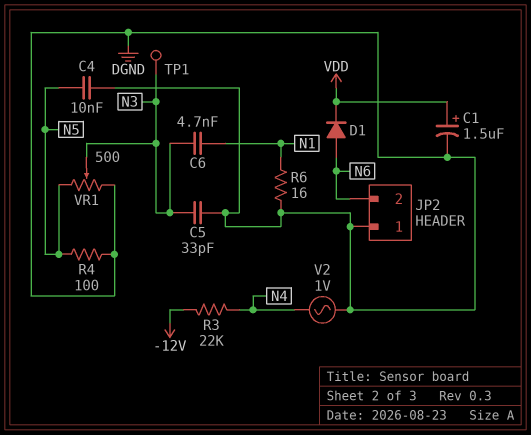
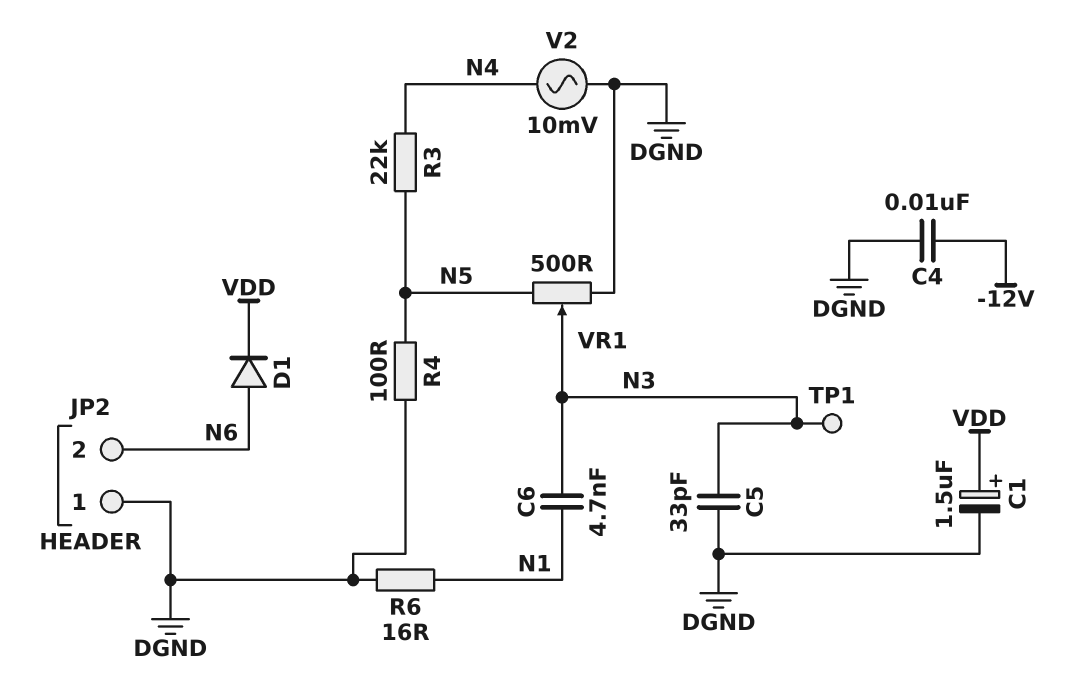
C4: 10nF (DGND, N5) -> 10nF (-12V, DGND)
R3: 22k (-12V, N4) -> 22k (N4, N5)
V2: AC 1V (DGND, N4) -> AC 10mV (DGND, N4)

